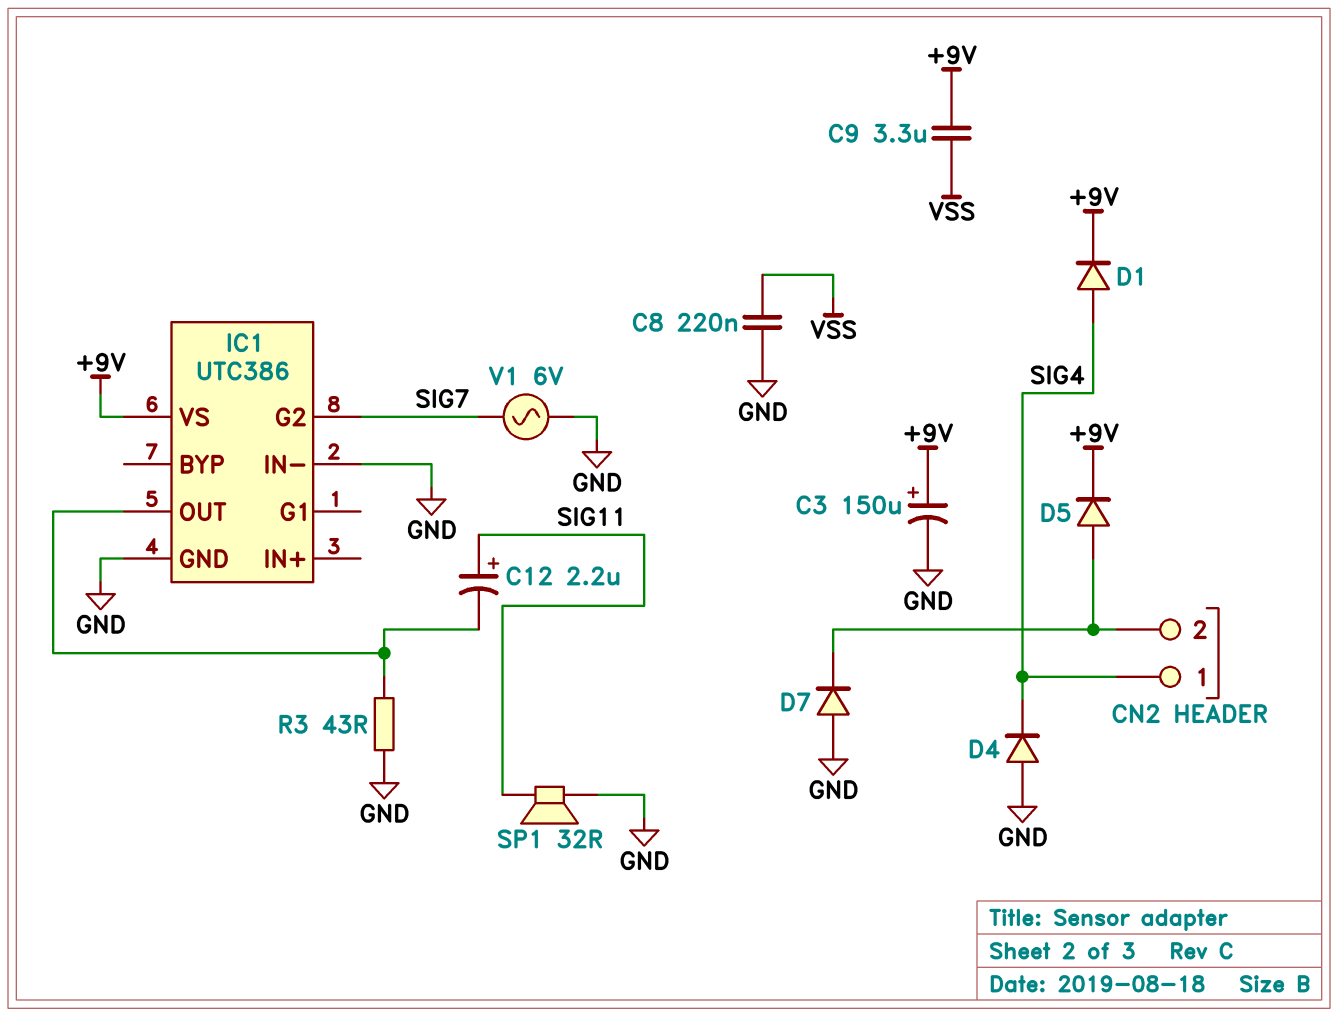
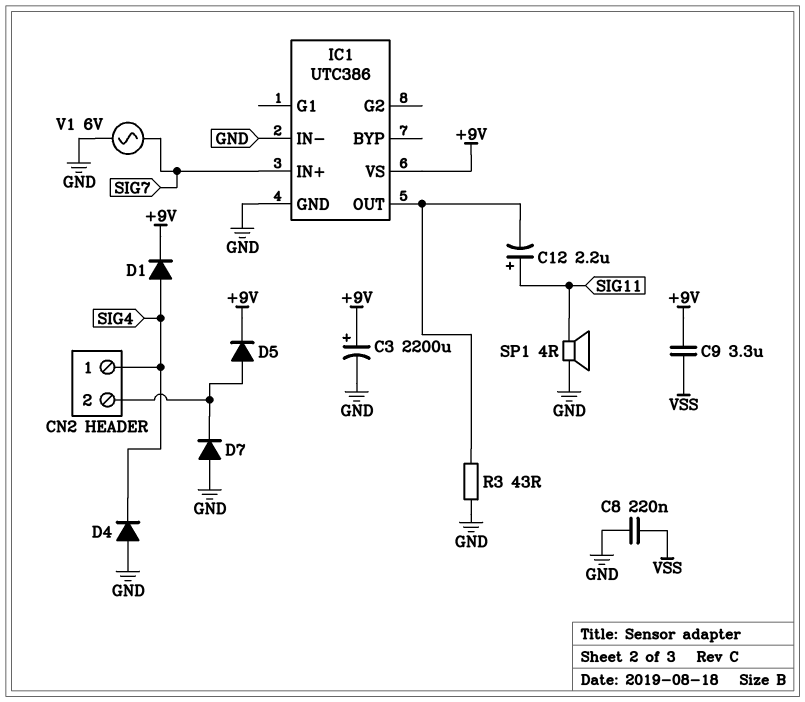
C3: 150uF (plus +9V, minus GND) -> 2200uF (plus +9V, minus GND)
IC1 pin G2: SIG7 -> none
IC1 pin IN+: none -> SIG7
SP1: speaker 32R (GND, SIG11) -> speaker 4R (GND, SIG11)

